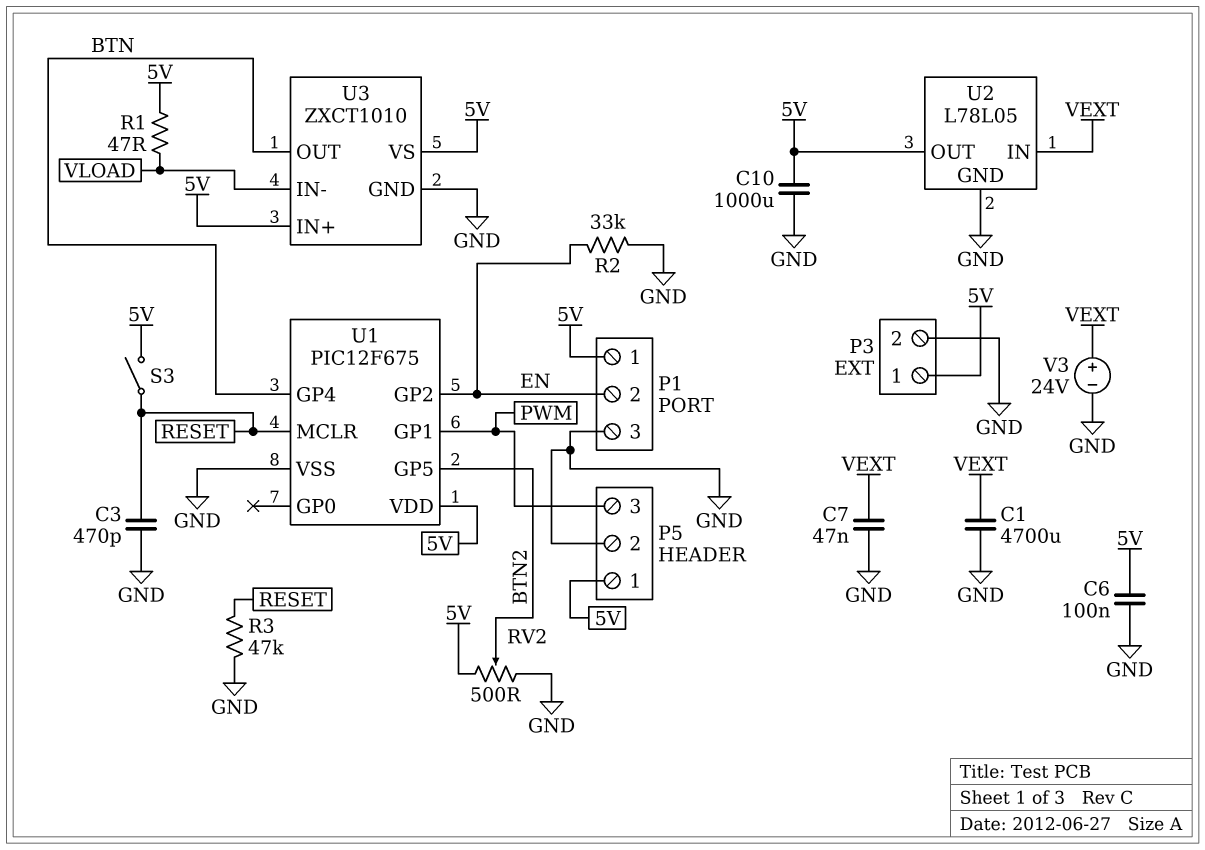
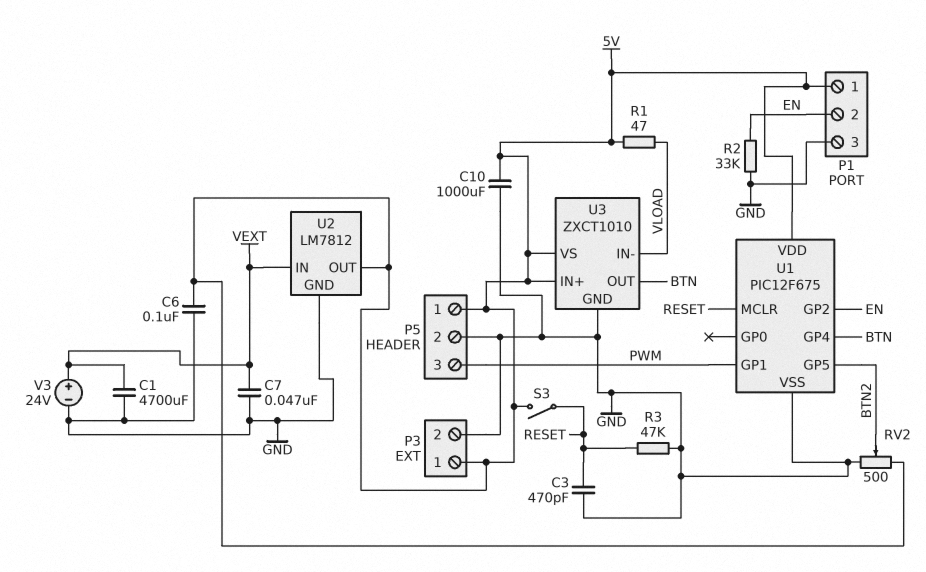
U2: L78L05 -> LM7812

